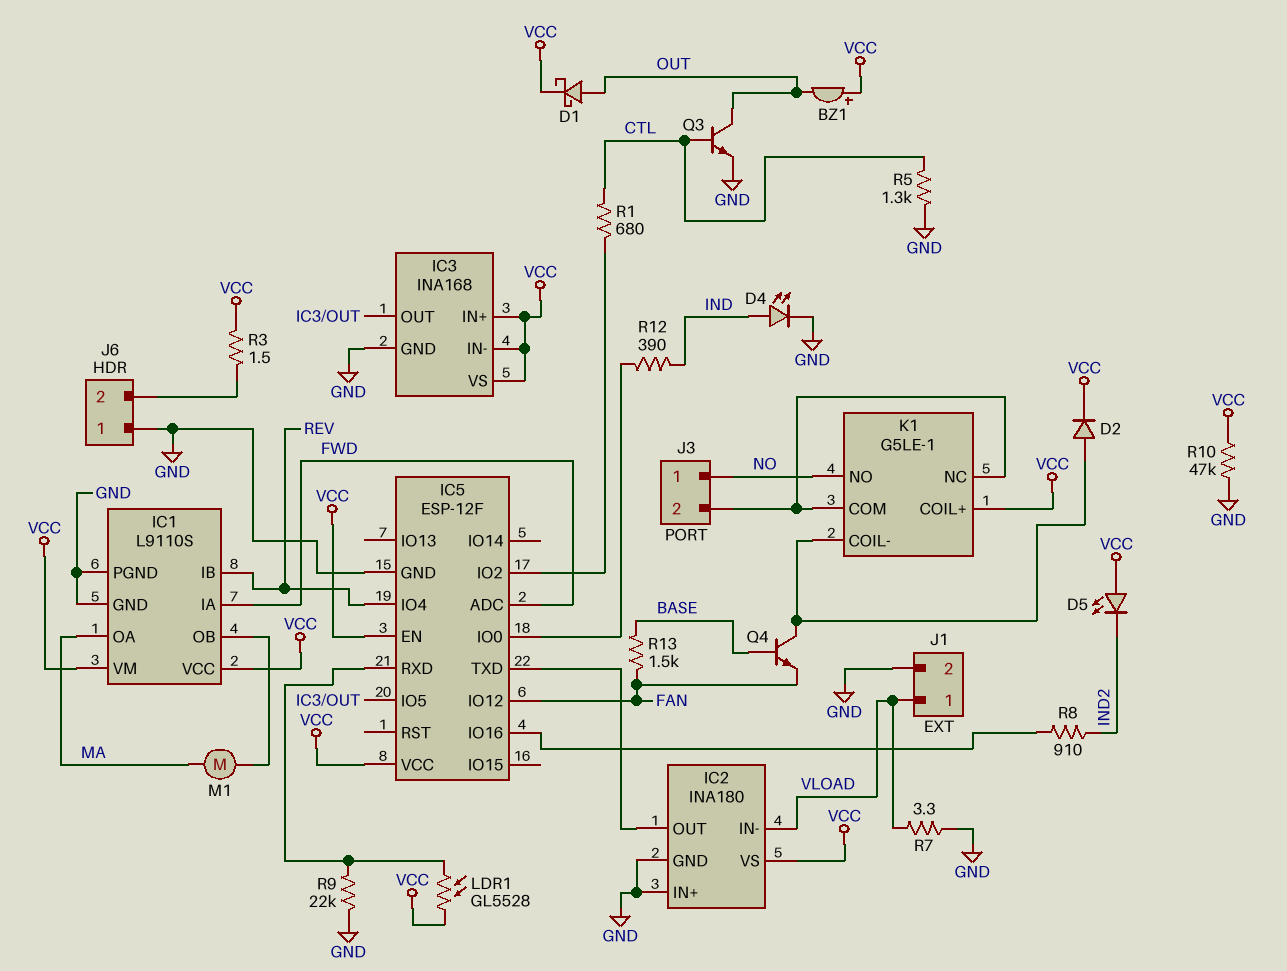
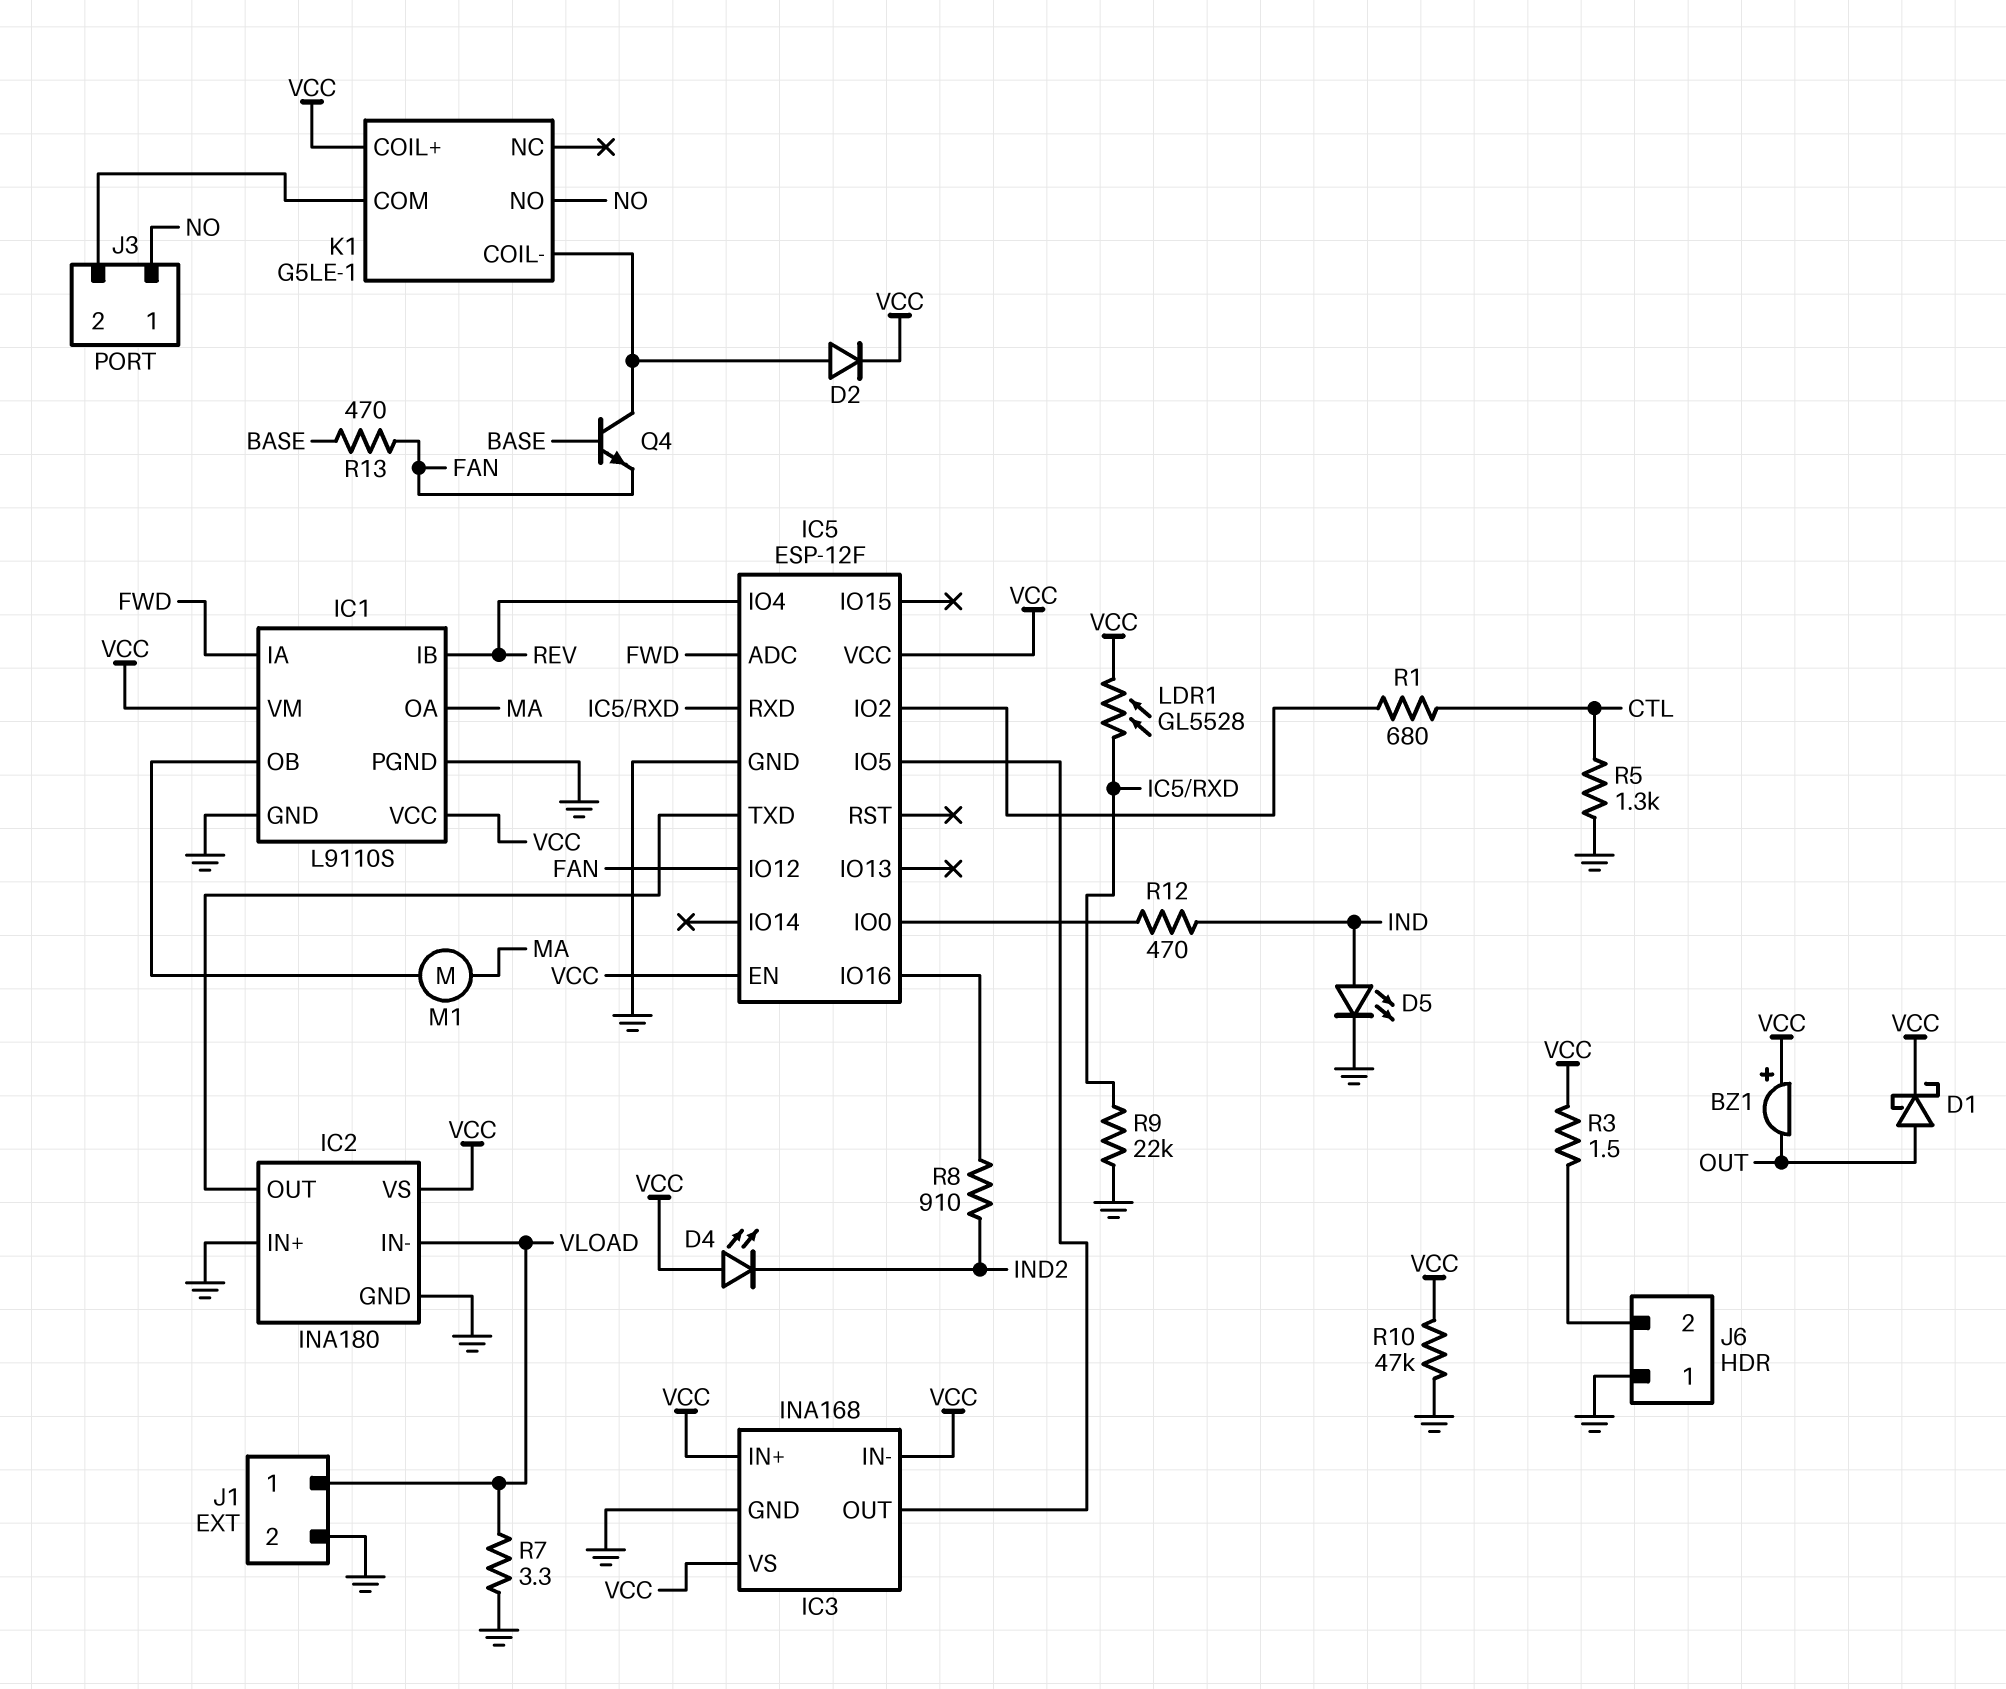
D4: LED (A IND, K GND) -> LED (A VCC, K IND2)
D5: LED (A VCC, K IND2) -> LED (A IND, K GND)
K1 pin NC: J3/2 -> none
Q3: NPN (B CTL, C OUT, E GND) -> none
R12: 390 (IC5/IO0, IND) -> 470 (IC5/IO0, IND)
R13: 1.5k (BASE, FAN) -> 470 (BASE, FAN)

